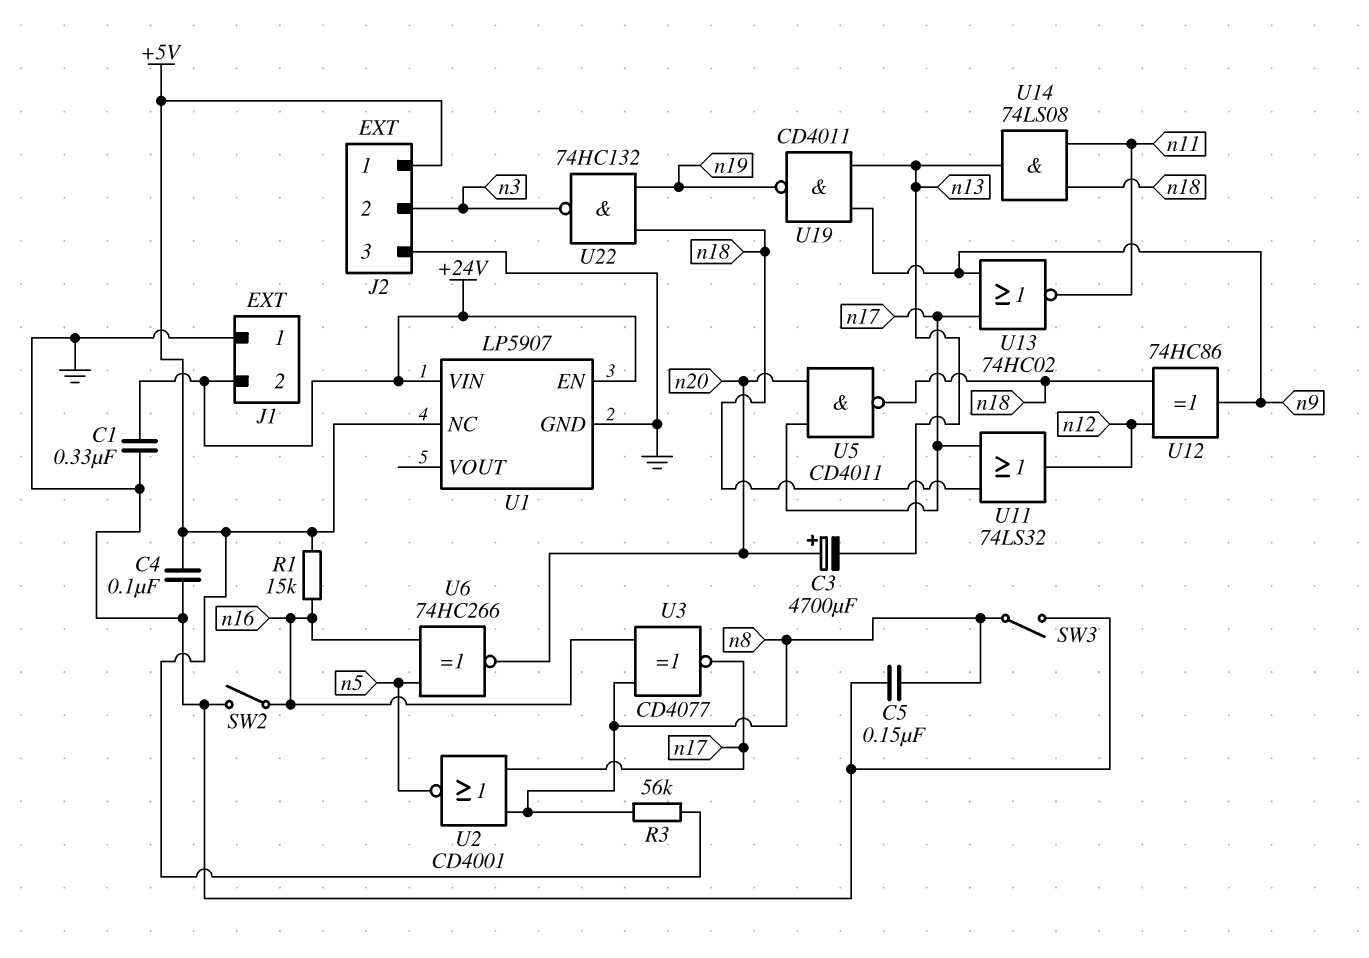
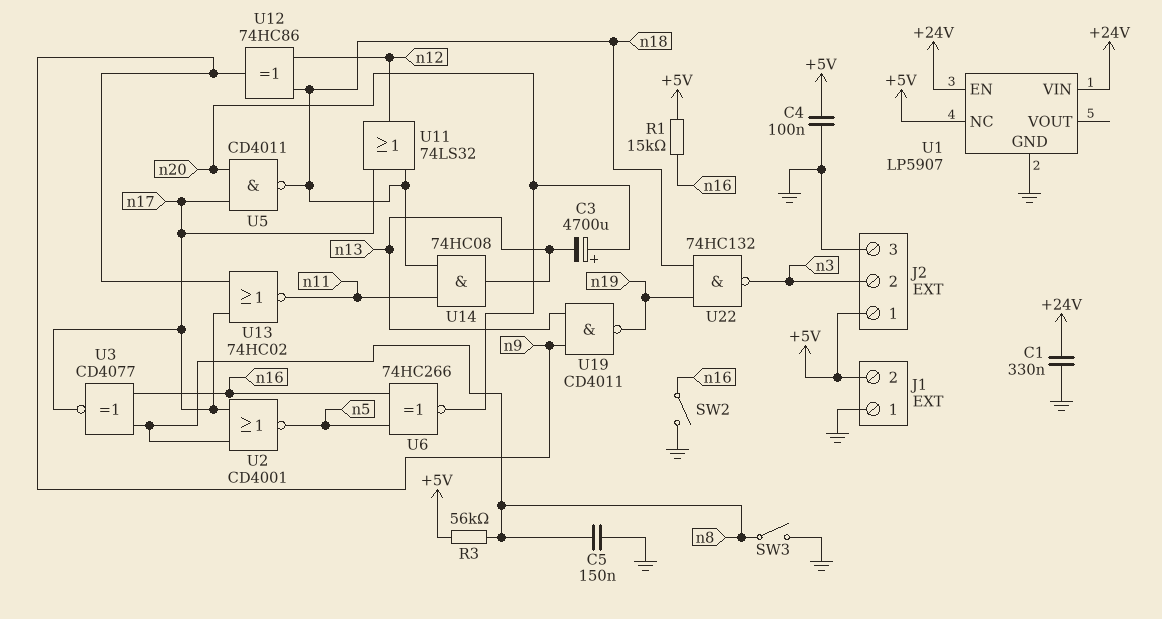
J1 pin 2: +24V -> +5V
U14: AND 74LS08 (in n11, in n18, out n13) -> AND 74HC08 (in n11, in n18, out n13)

